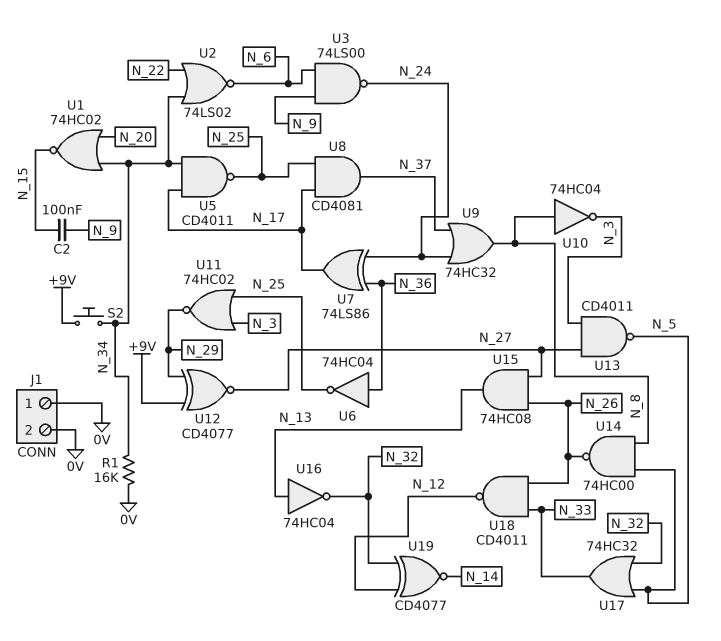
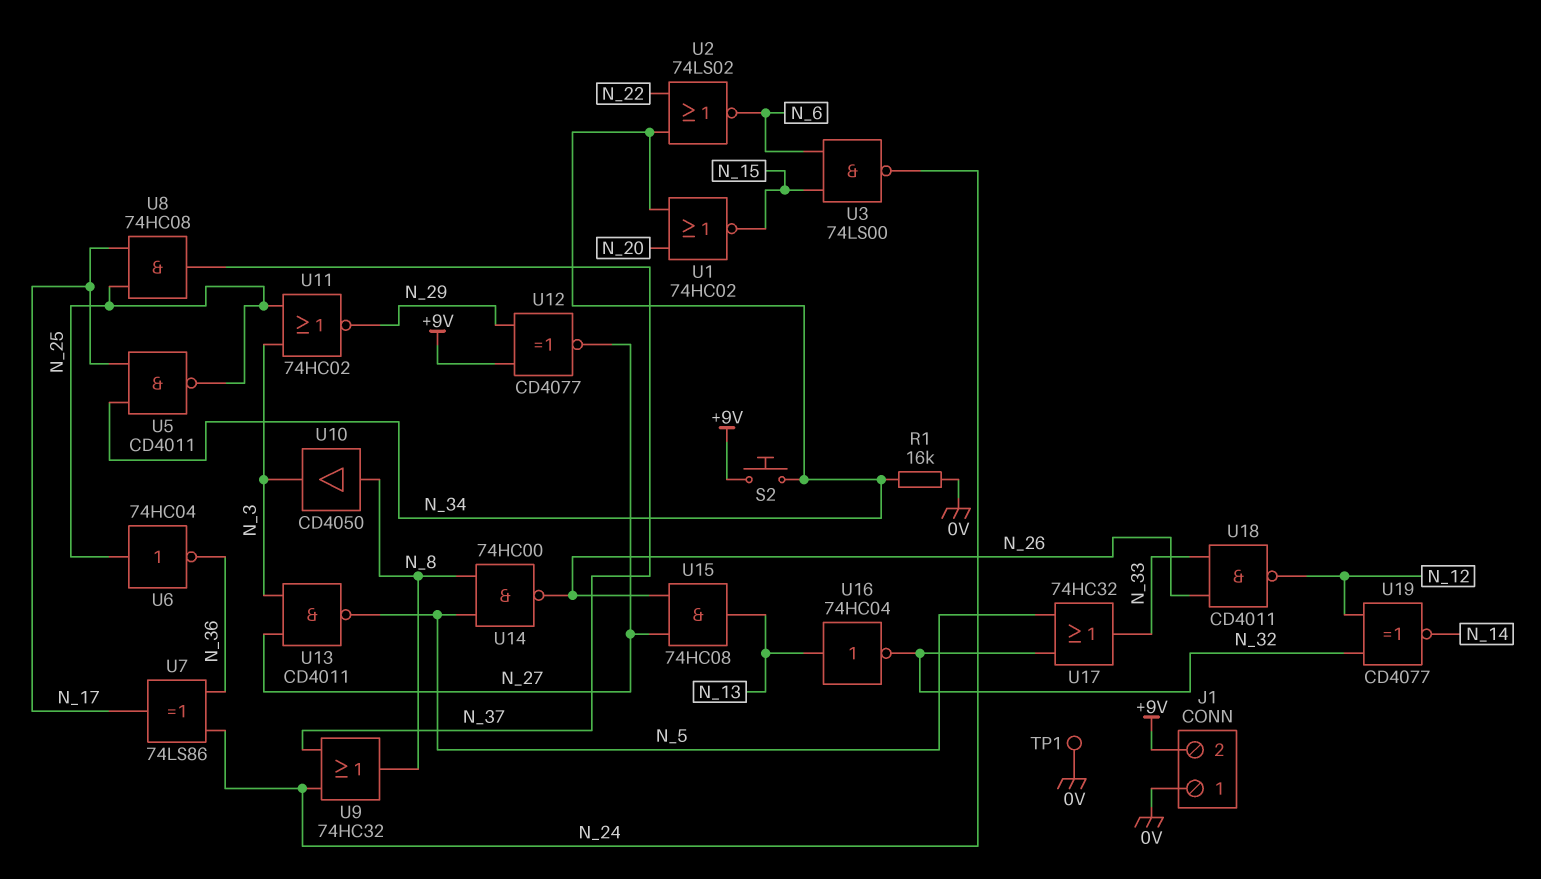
C2: 100nF (N_9, N_15) -> none
J1 pin 2: 0V -> +9V
TP1: none -> test point (0V)
U3: NAND 74LS00 (in N_6, in N_9, out N_24) -> NAND 74LS00 (in N_6, in N_15, out N_24)
U6: NOT 74HC04 (in N_36, out N_25) -> NOT 74HC04 (in N_25, out N_36)
U8: AND CD4081 (in N_17, in N_25, out N_37) -> AND 74HC08 (in N_17, in N_25, out N_37)
U10: NOT 74HC04 (in N_8, out N_3) -> buffer CD4050 (in N_8, out N_3)

